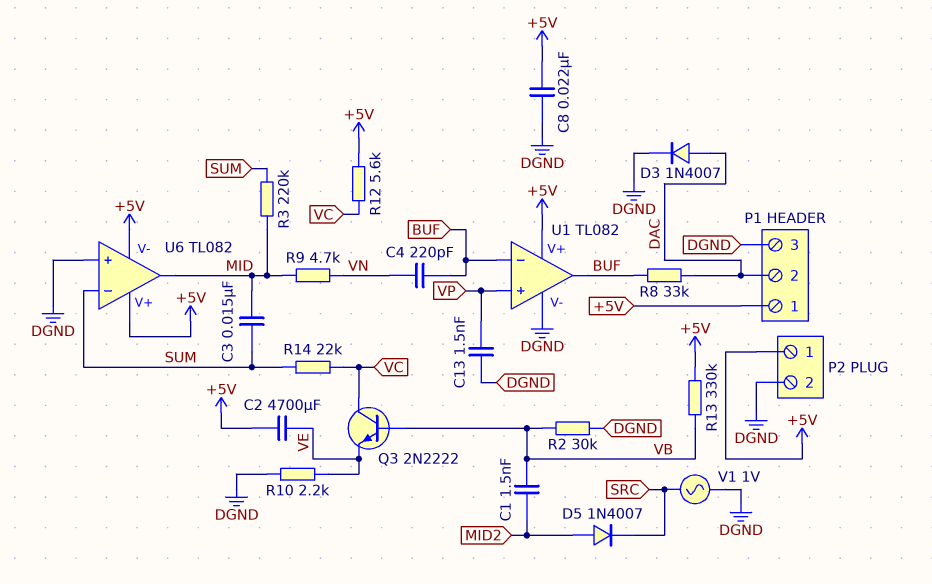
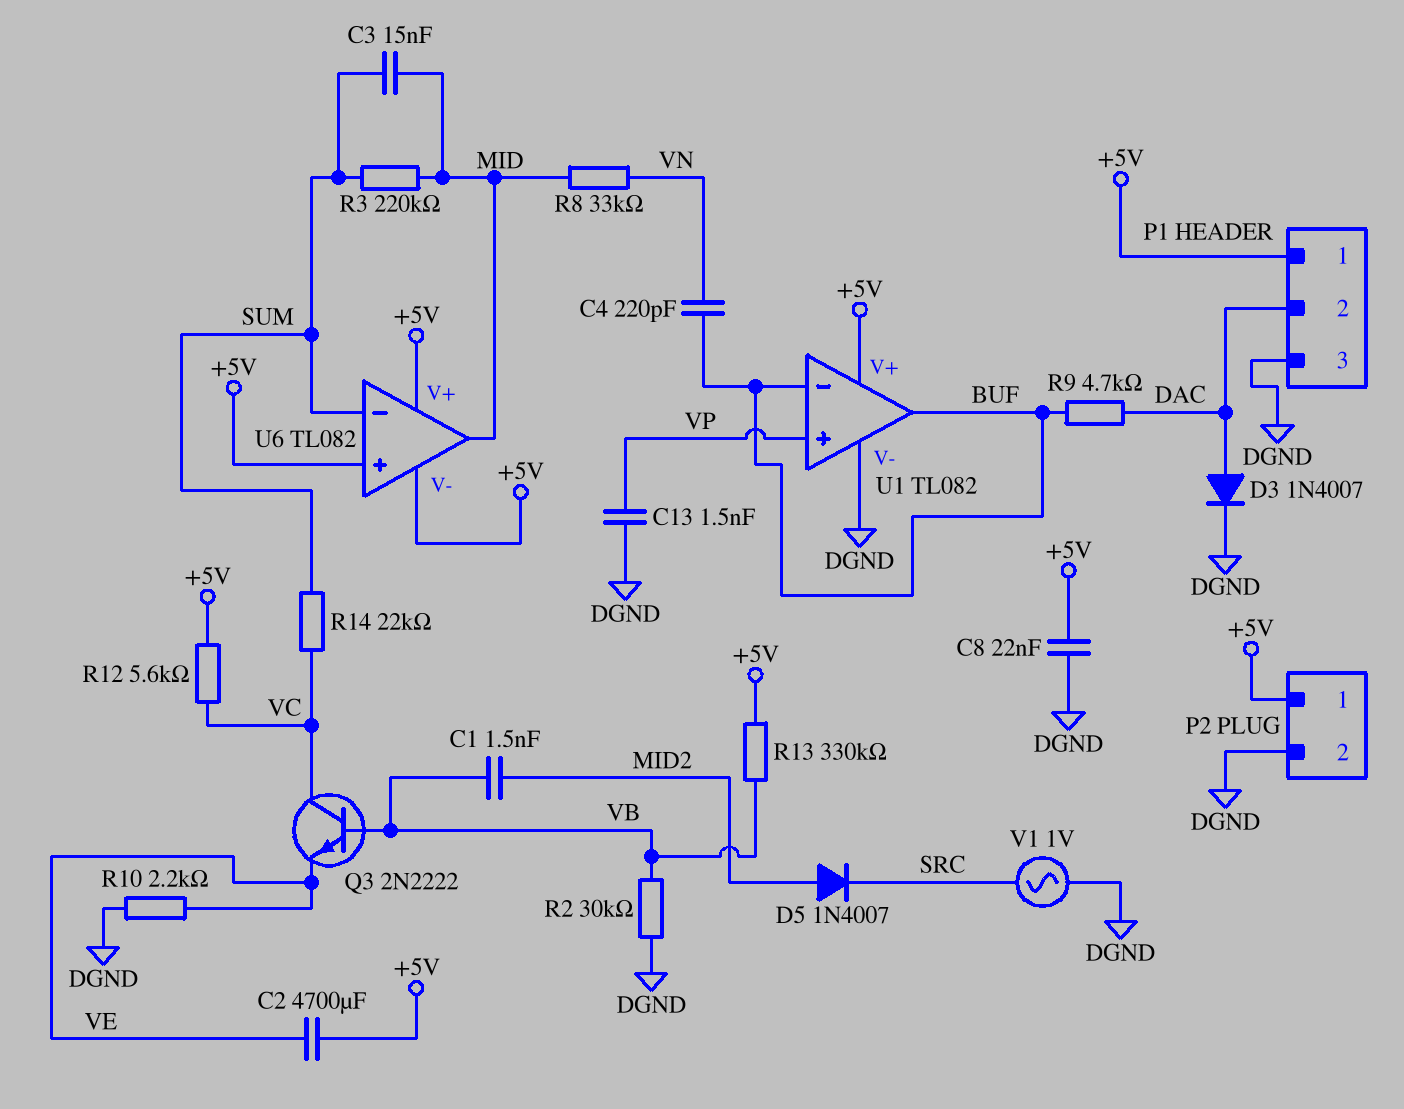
R8: 33k (BUF, DAC) -> 33k (MID, VN)
R9: 4.7k (MID, VN) -> 4.7k (BUF, DAC)
U6 pin in+: DGND -> +5V

